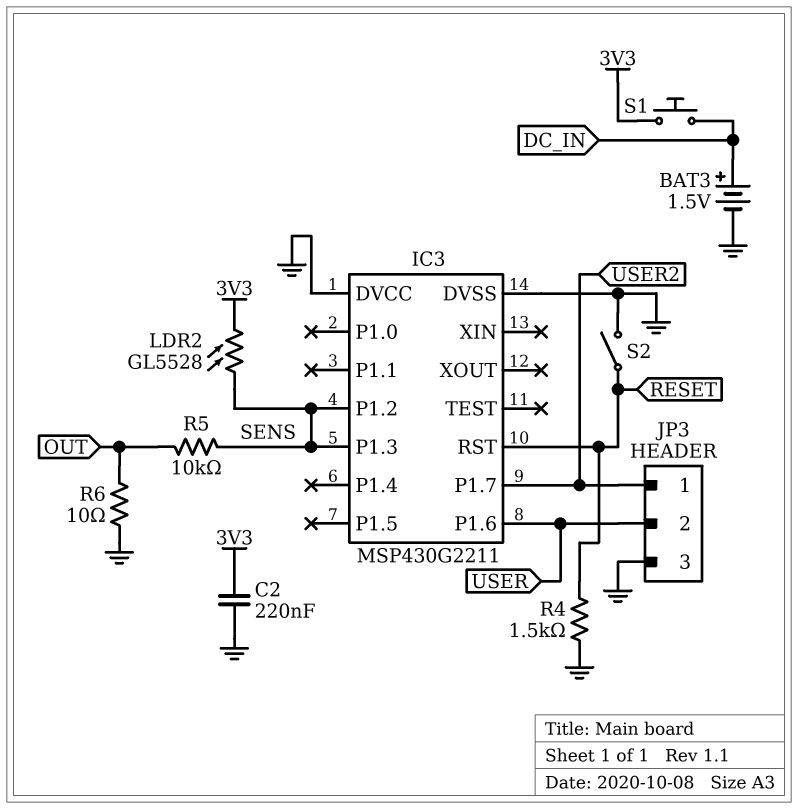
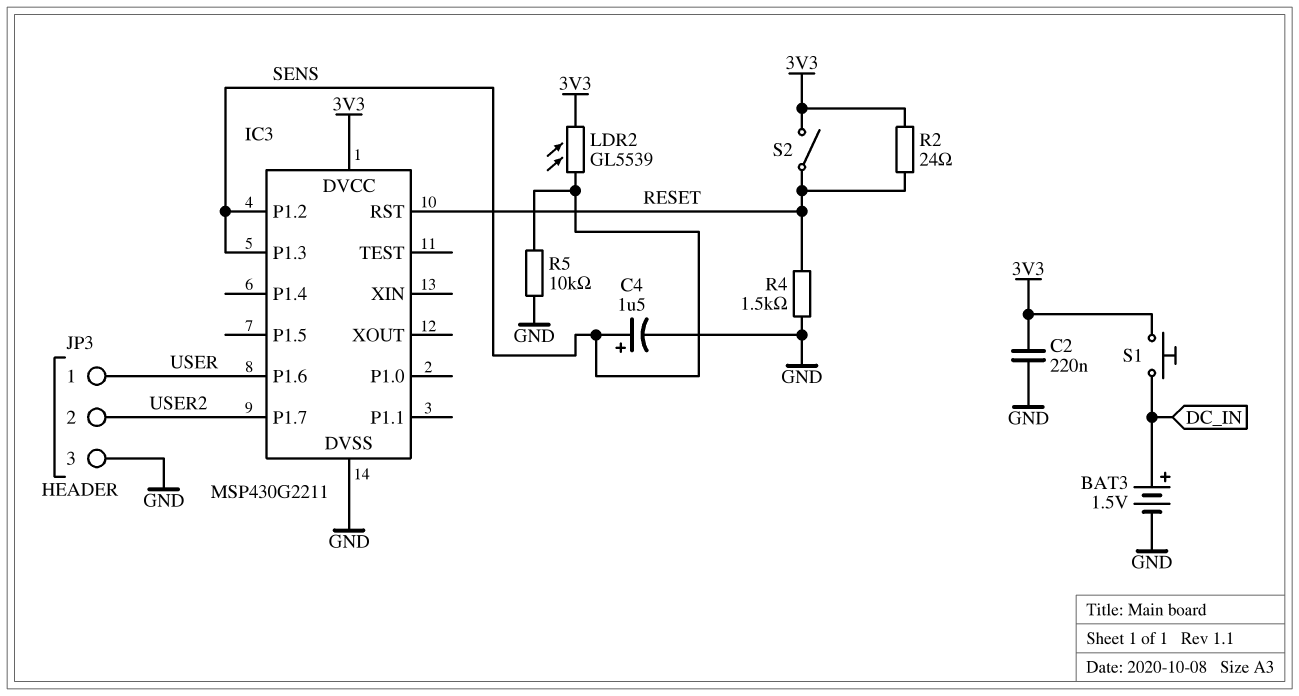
C4: none -> 1.5uF (plus SENS, minus GND)
IC3 pin DVCC: GND -> 3V3
JP3 pin 1: USER2 -> USER
JP3 pin 2: USER -> USER2
LDR2: GL5528 (3V3, SENS) -> GL5539 (3V3, SENS)
R2: none -> 24 (3V3, RESET)
R5: 10k (OUT, SENS) -> 10k (GND, SENS)
R6: 10 (GND, OUT) -> none
S2: switch (GND, RESET) -> switch (3V3, RESET)

